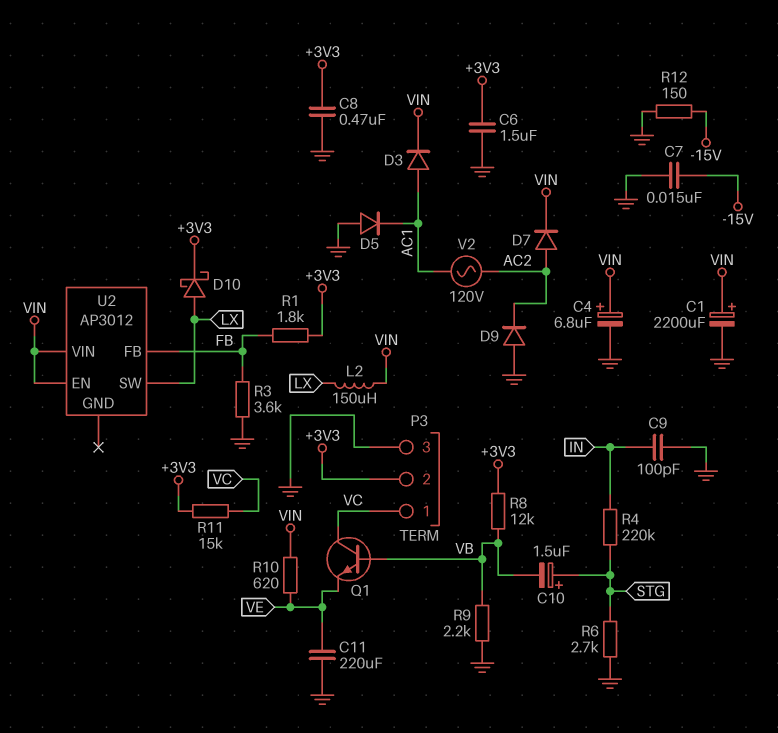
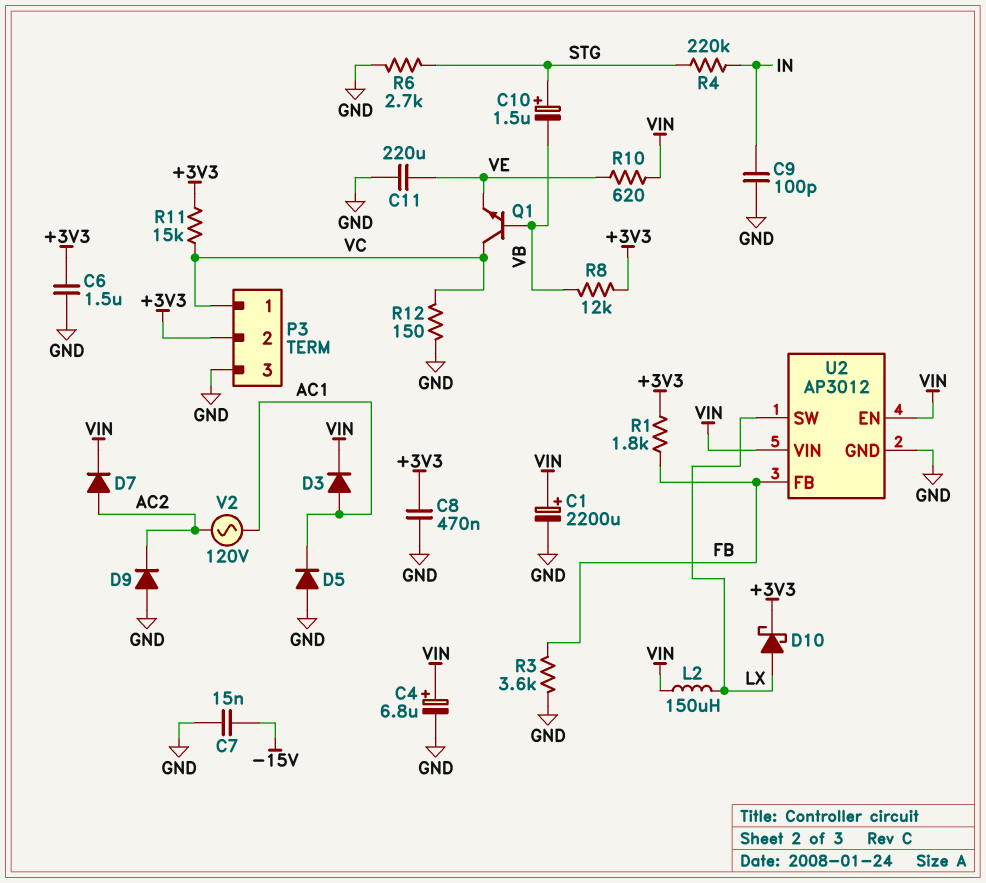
R9: 2.2k (GND, VB) -> none
R12: 150 (-15V, GND) -> 150 (GND, VC)
U2 pin GND: none -> GND

